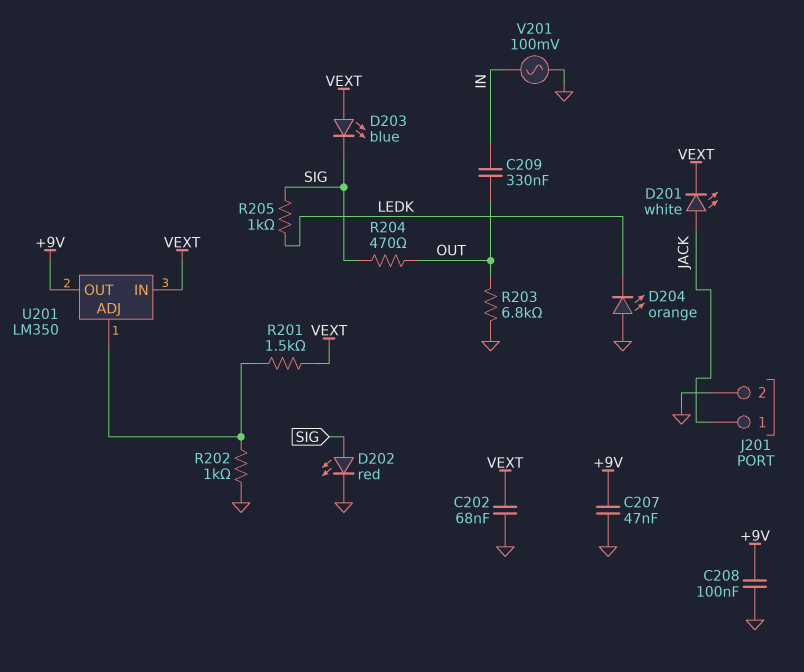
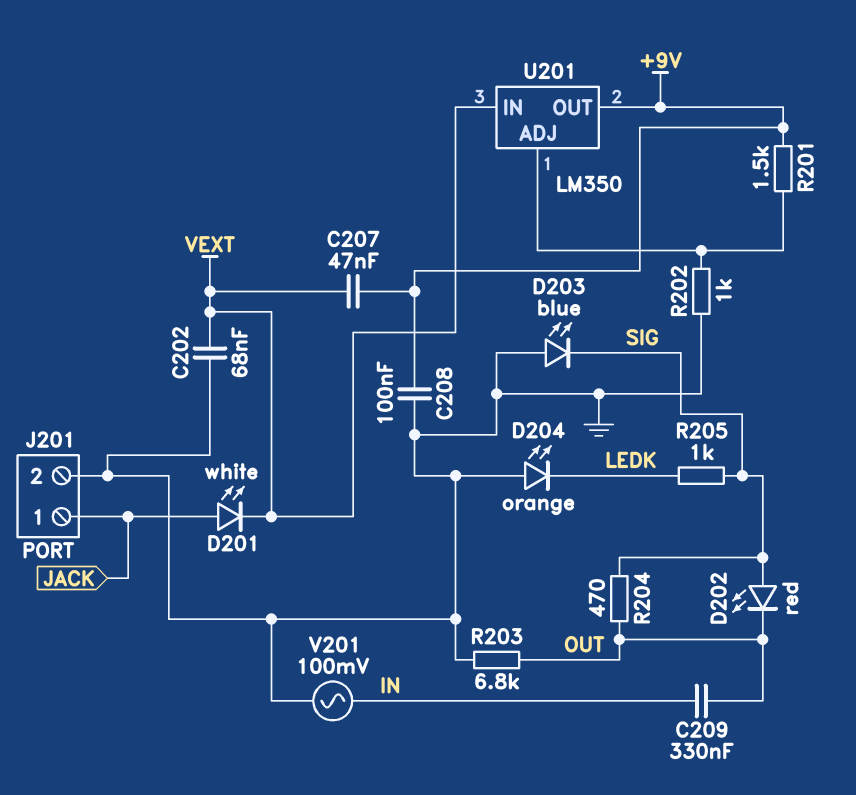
C207: 47nF (+9V, GND) -> 47nF (+9V, VEXT)
D202: LED red (A SIG, K GND) -> LED red (A SIG, K OUT)
D203: LED blue (A VEXT, K SIG) -> LED blue (A GND, K SIG)
R201: 1.5k (U201/ADJ, VEXT) -> 1.5k (+9V, U201/ADJ)

